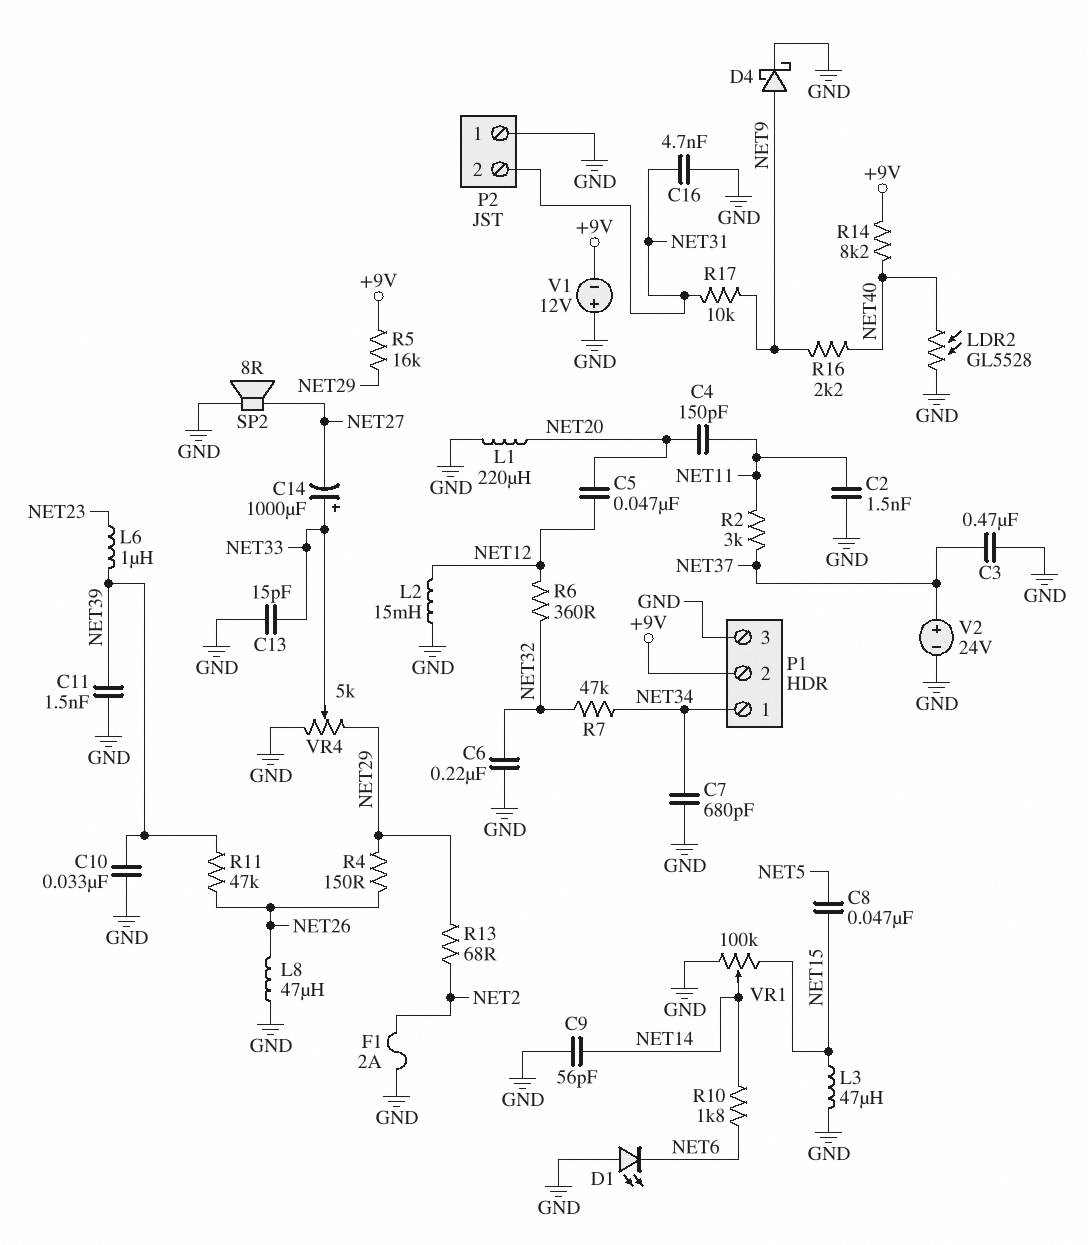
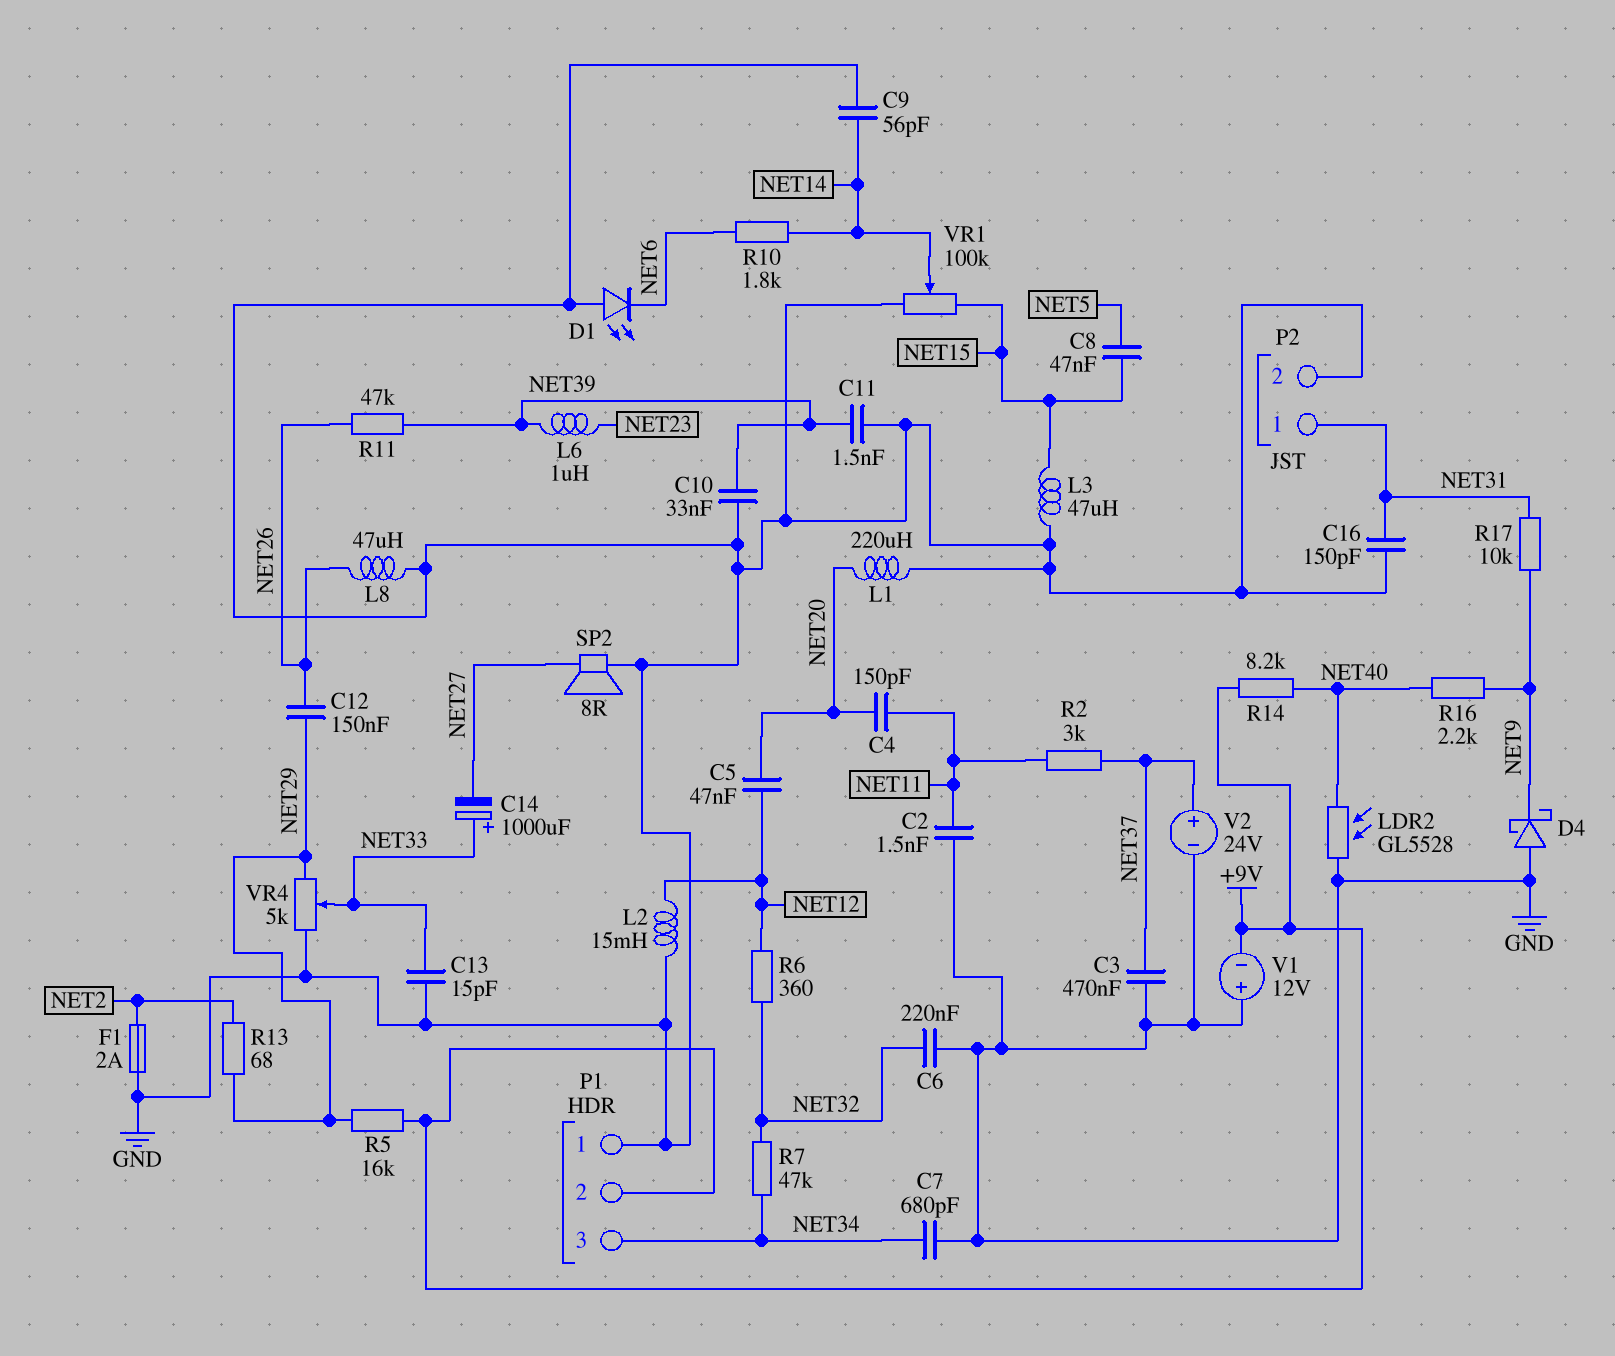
C12: none -> 150nF (NET26, NET29)
C16: 4.7nF (GND, NET31) -> 150pF (GND, NET31)
D4: schottky (A NET9, K GND) -> schottky (A GND, K NET9)
P1 pin 1: NET34 -> GND
P1 pin 3: GND -> NET34
P2 pin 1: GND -> NET31
P2 pin 2: NET31 -> GND
R4: 150 (NET26, NET29) -> none

